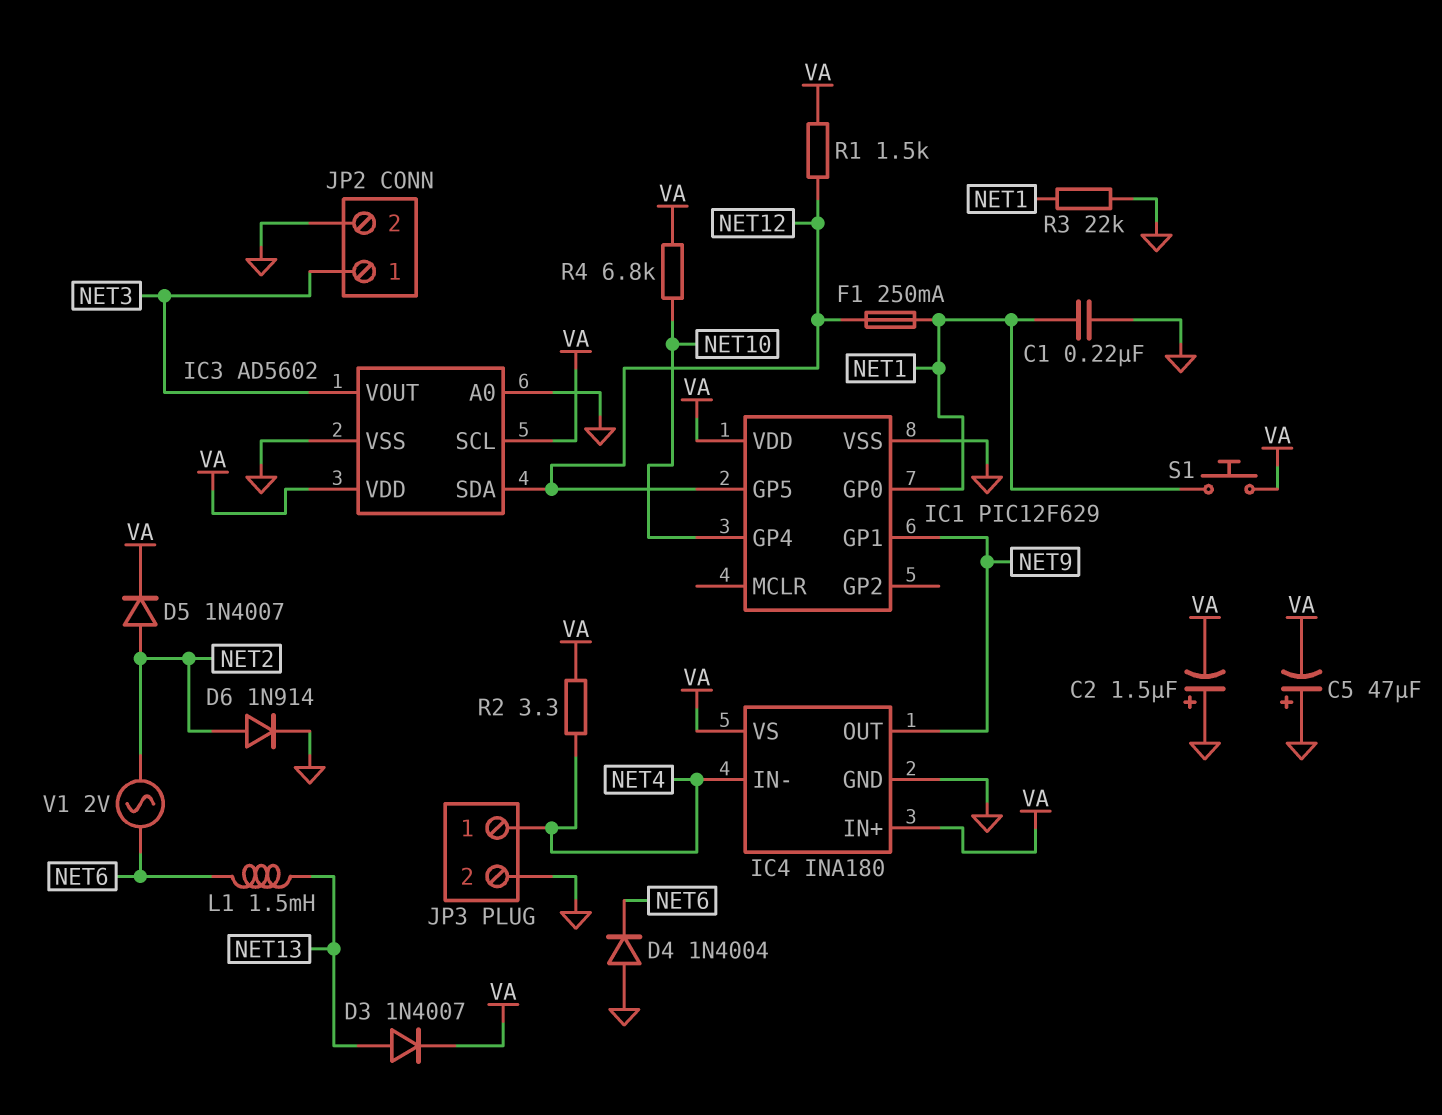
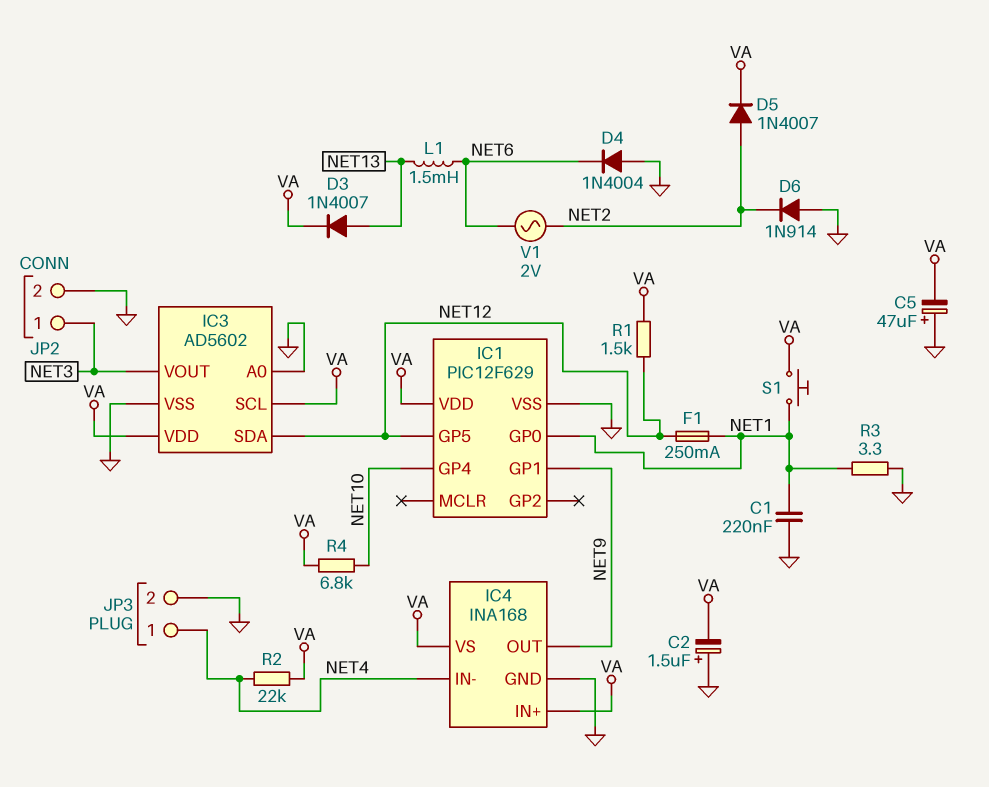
D6: diode 1N914 (A NET2, K GND) -> diode 1N914 (A GND, K NET2)
IC4: INA180 -> INA168
R2: 3.3 (NET4, VA) -> 22k (NET4, VA)
R3: 22k (GND, NET1) -> 3.3 (GND, NET1)

